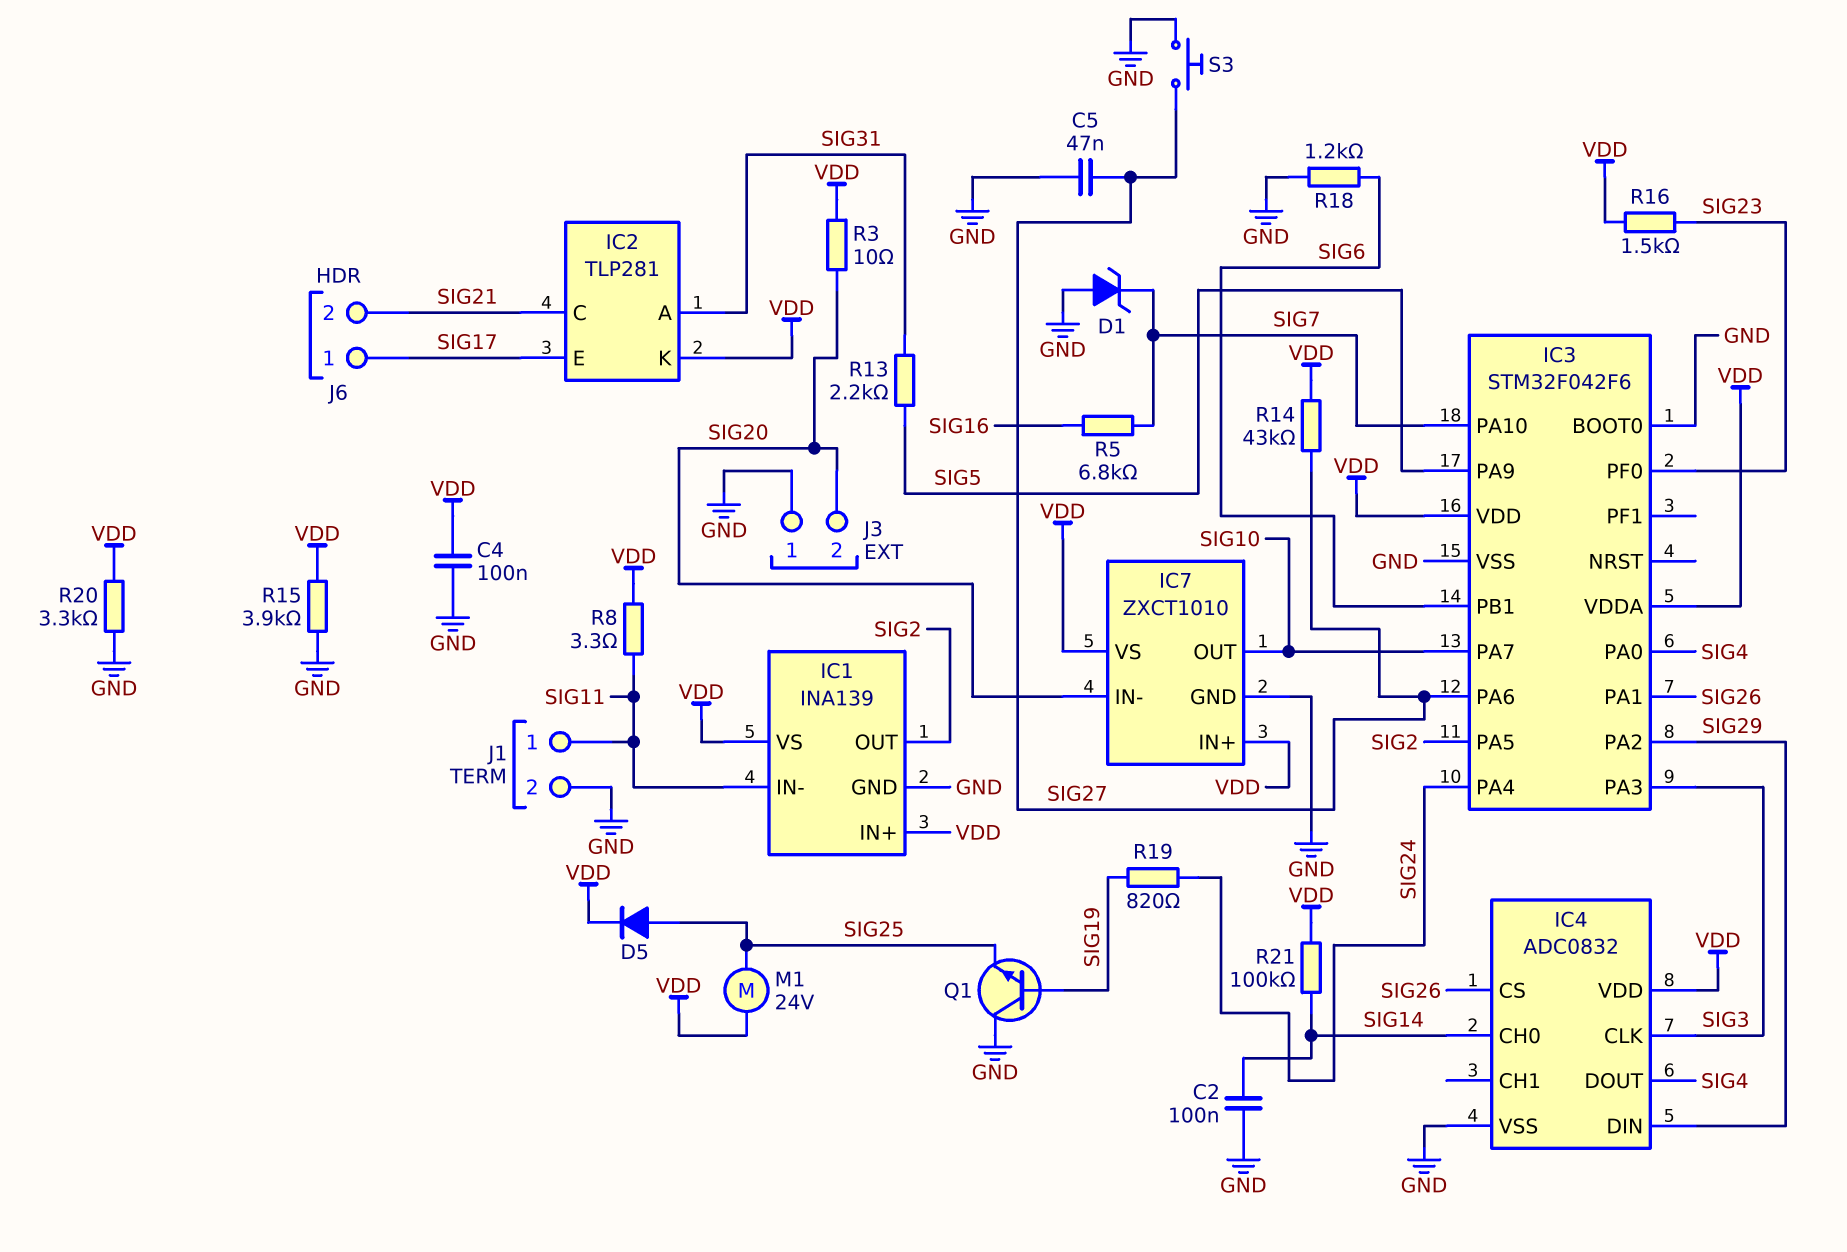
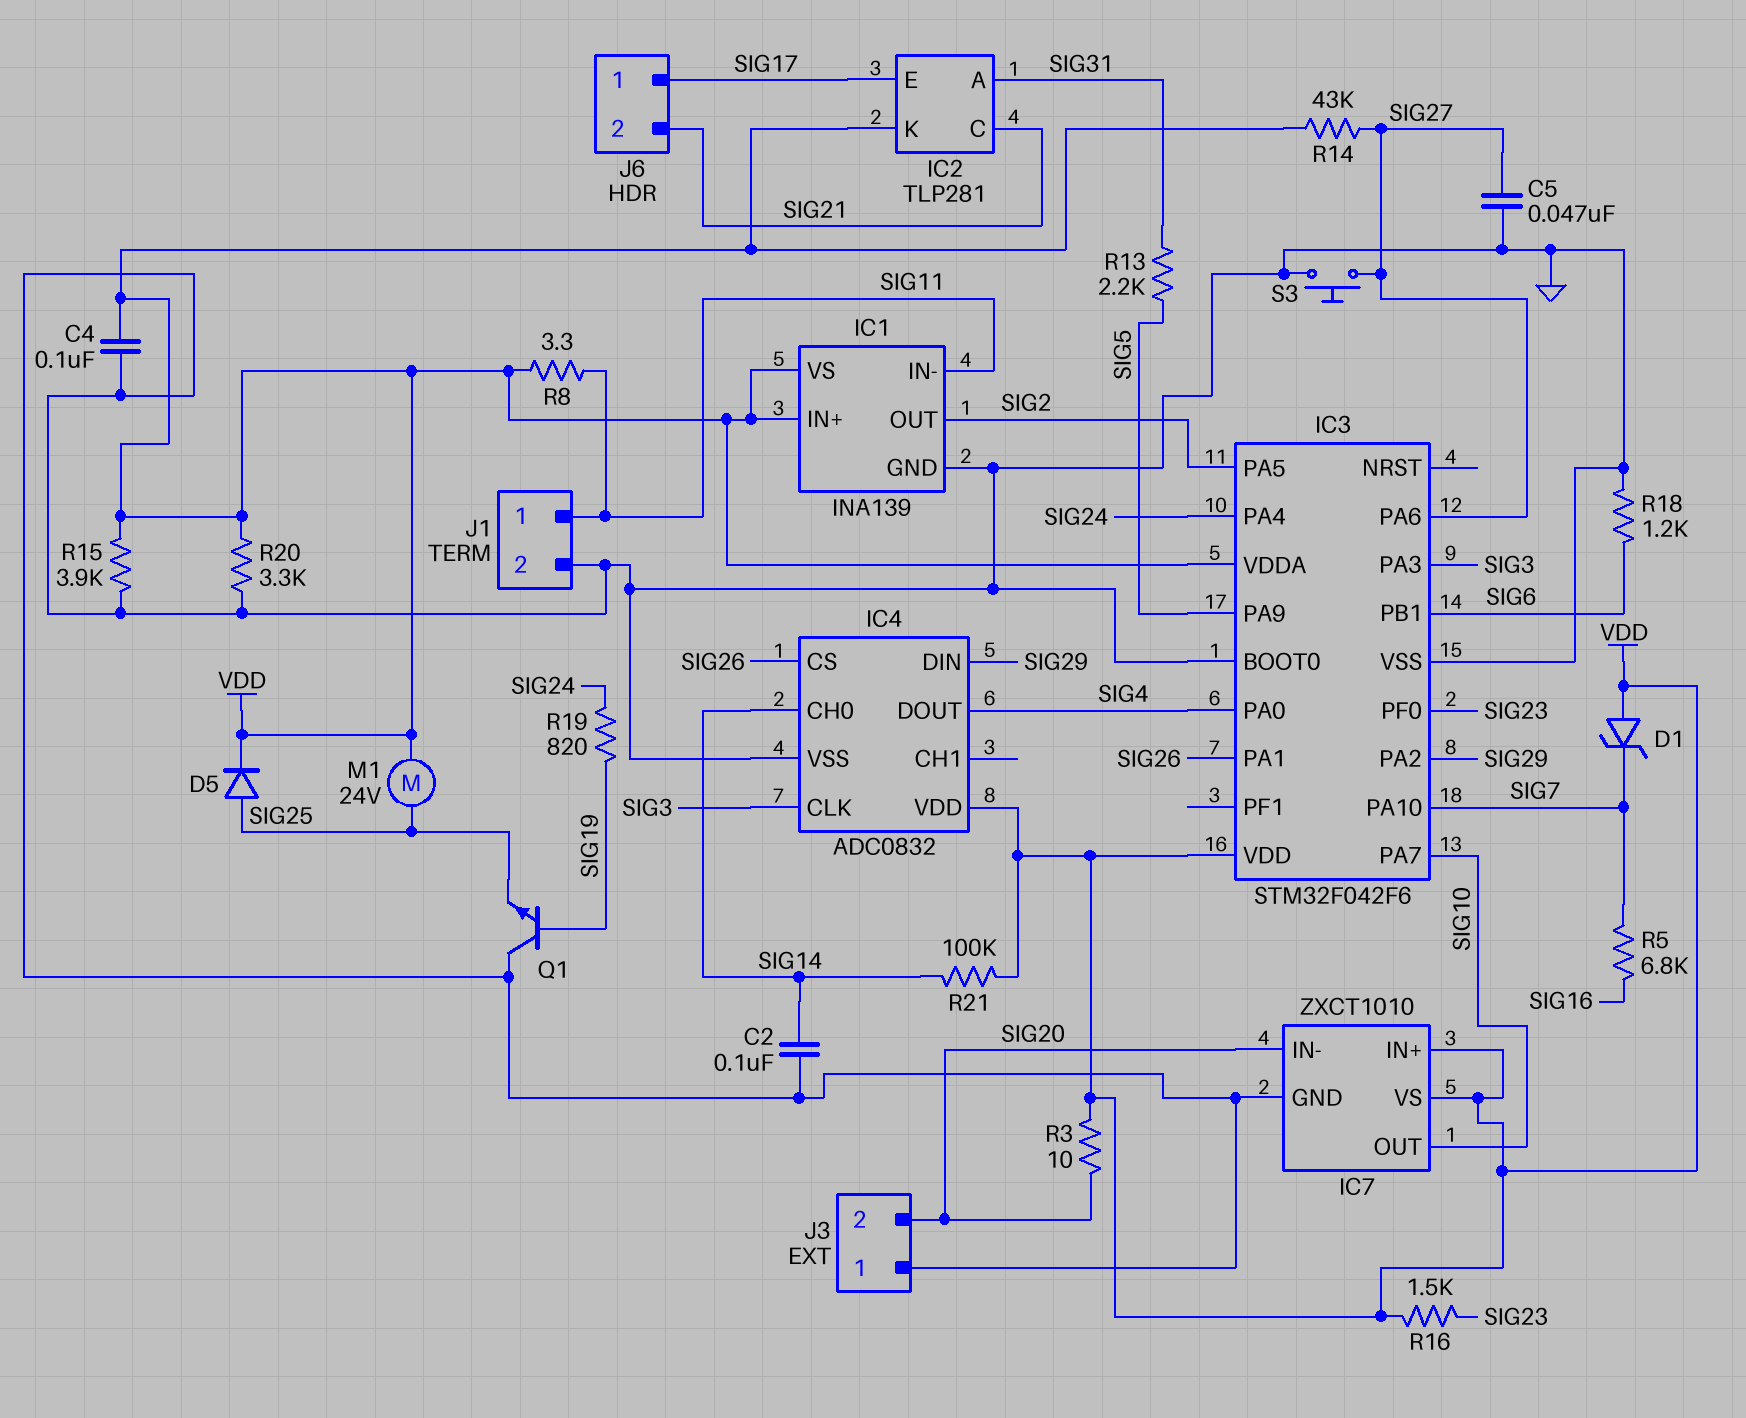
D1: zener (A GND, K SIG7) -> zener (A VDD, K SIG7)

